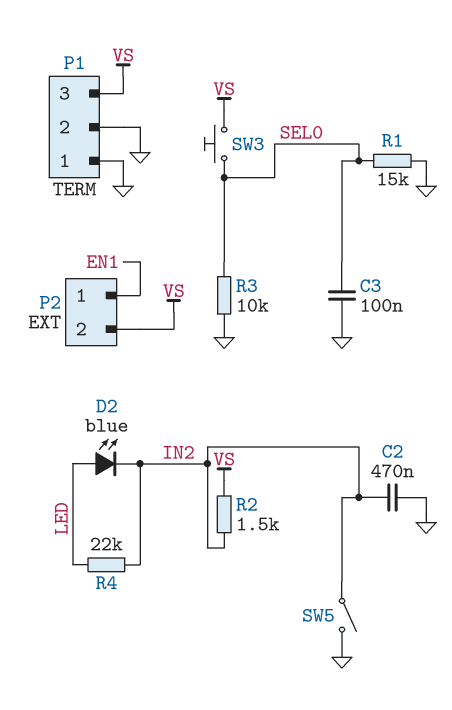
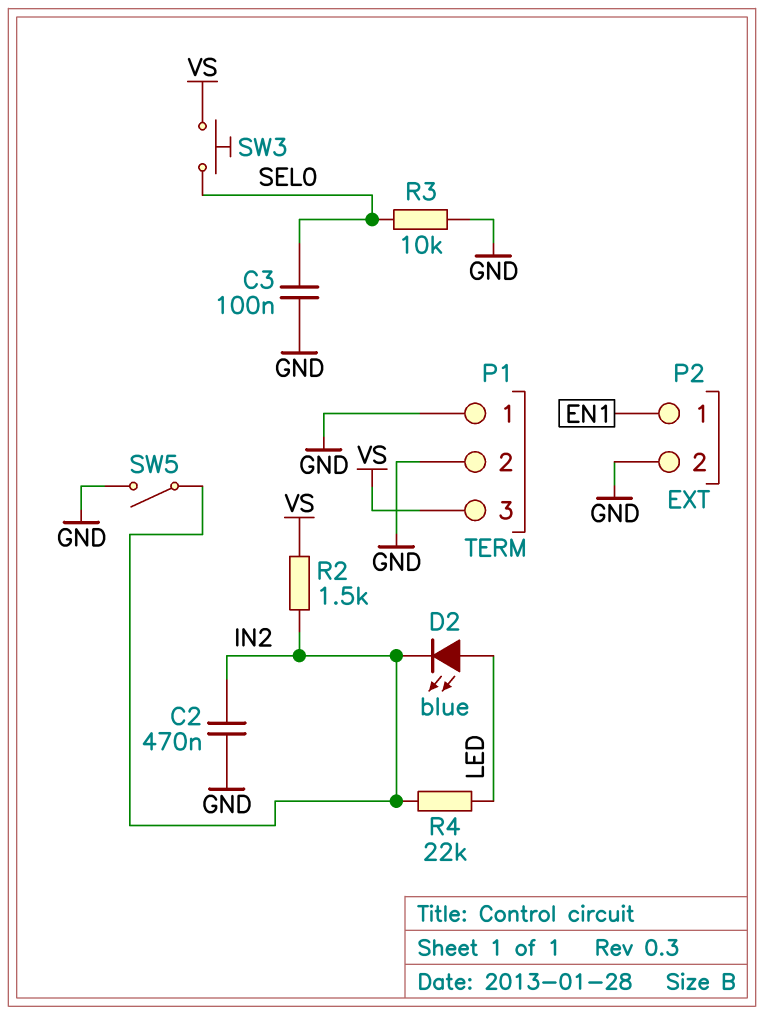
P2 pin 2: VS -> GND
R1: 15k (GND, SEL0) -> none

